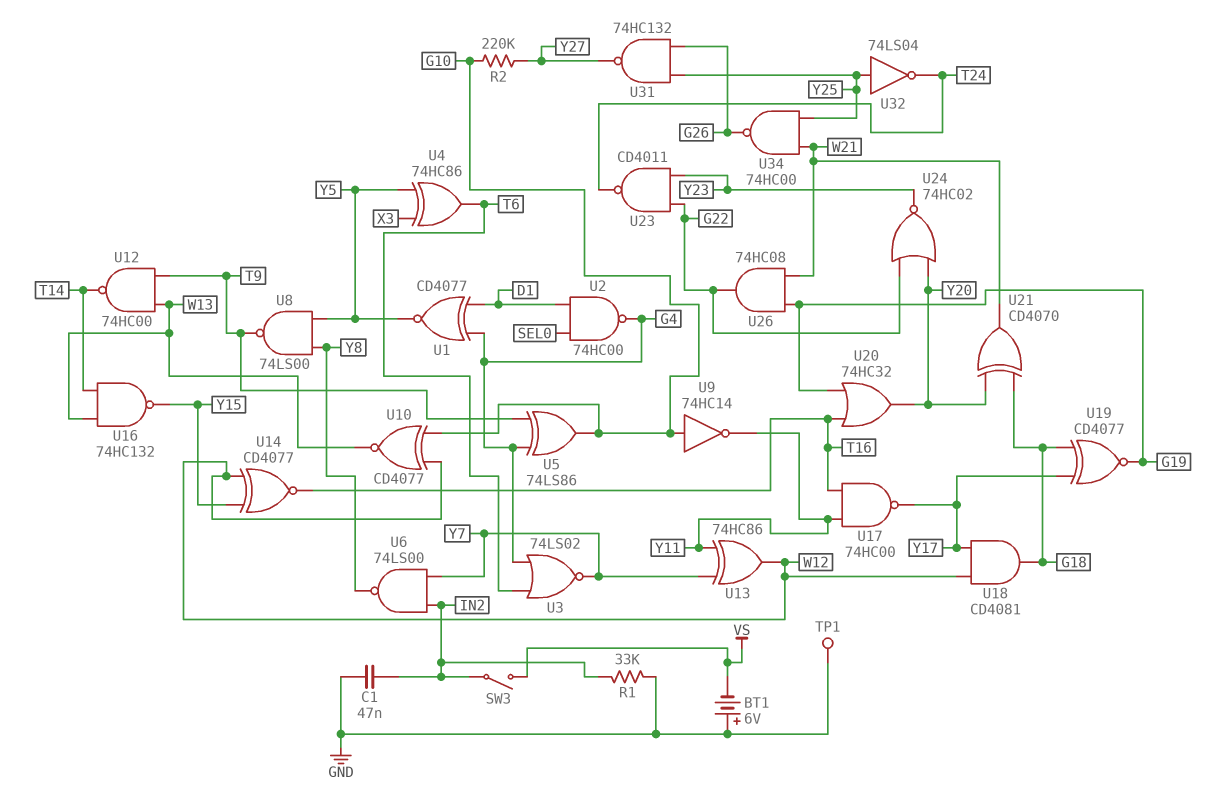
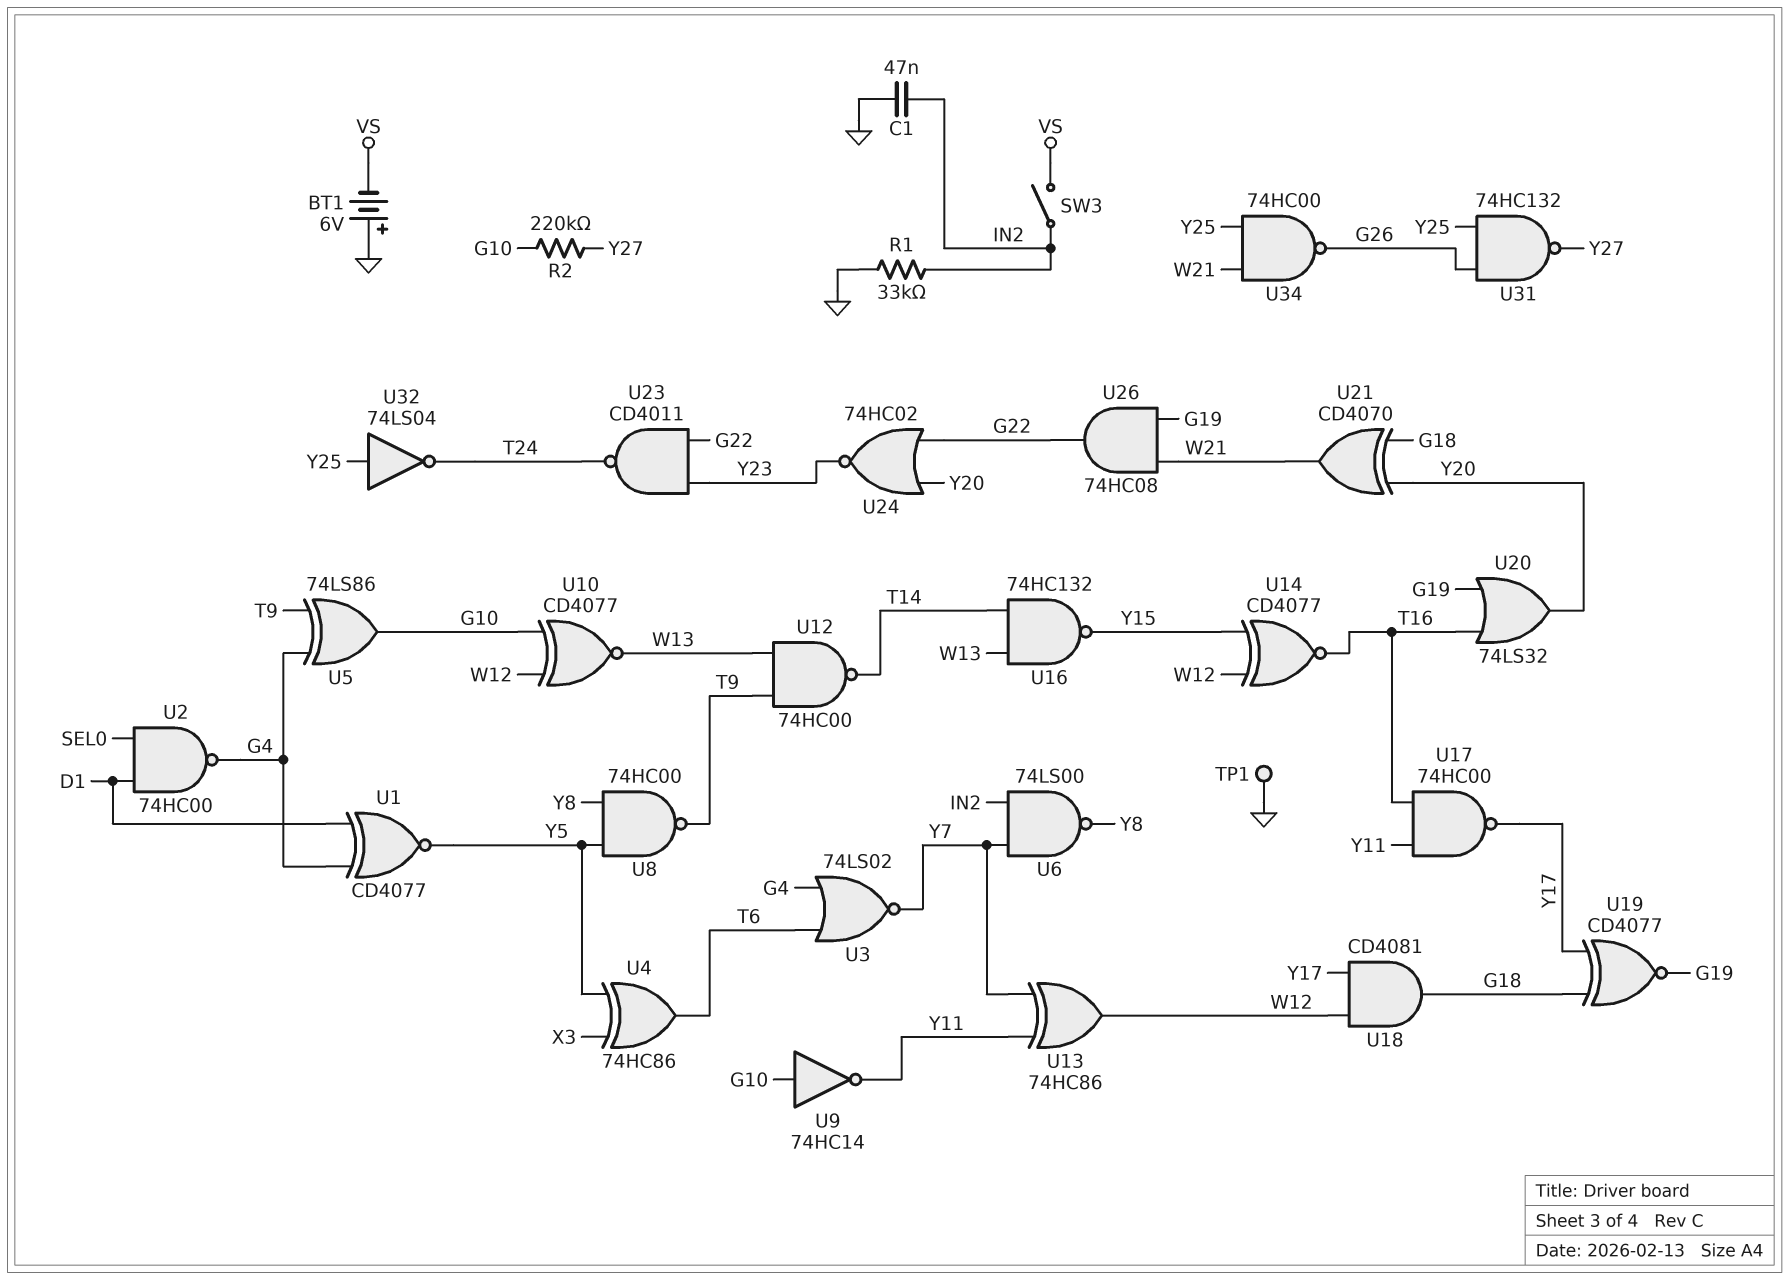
U8: NAND 74LS00 (in Y5, in Y8, out T9) -> NAND 74HC00 (in Y5, in Y8, out T9)
U20: OR 74HC32 (in G19, in T16, out Y20) -> OR 74LS32 (in G19, in T16, out Y20)

